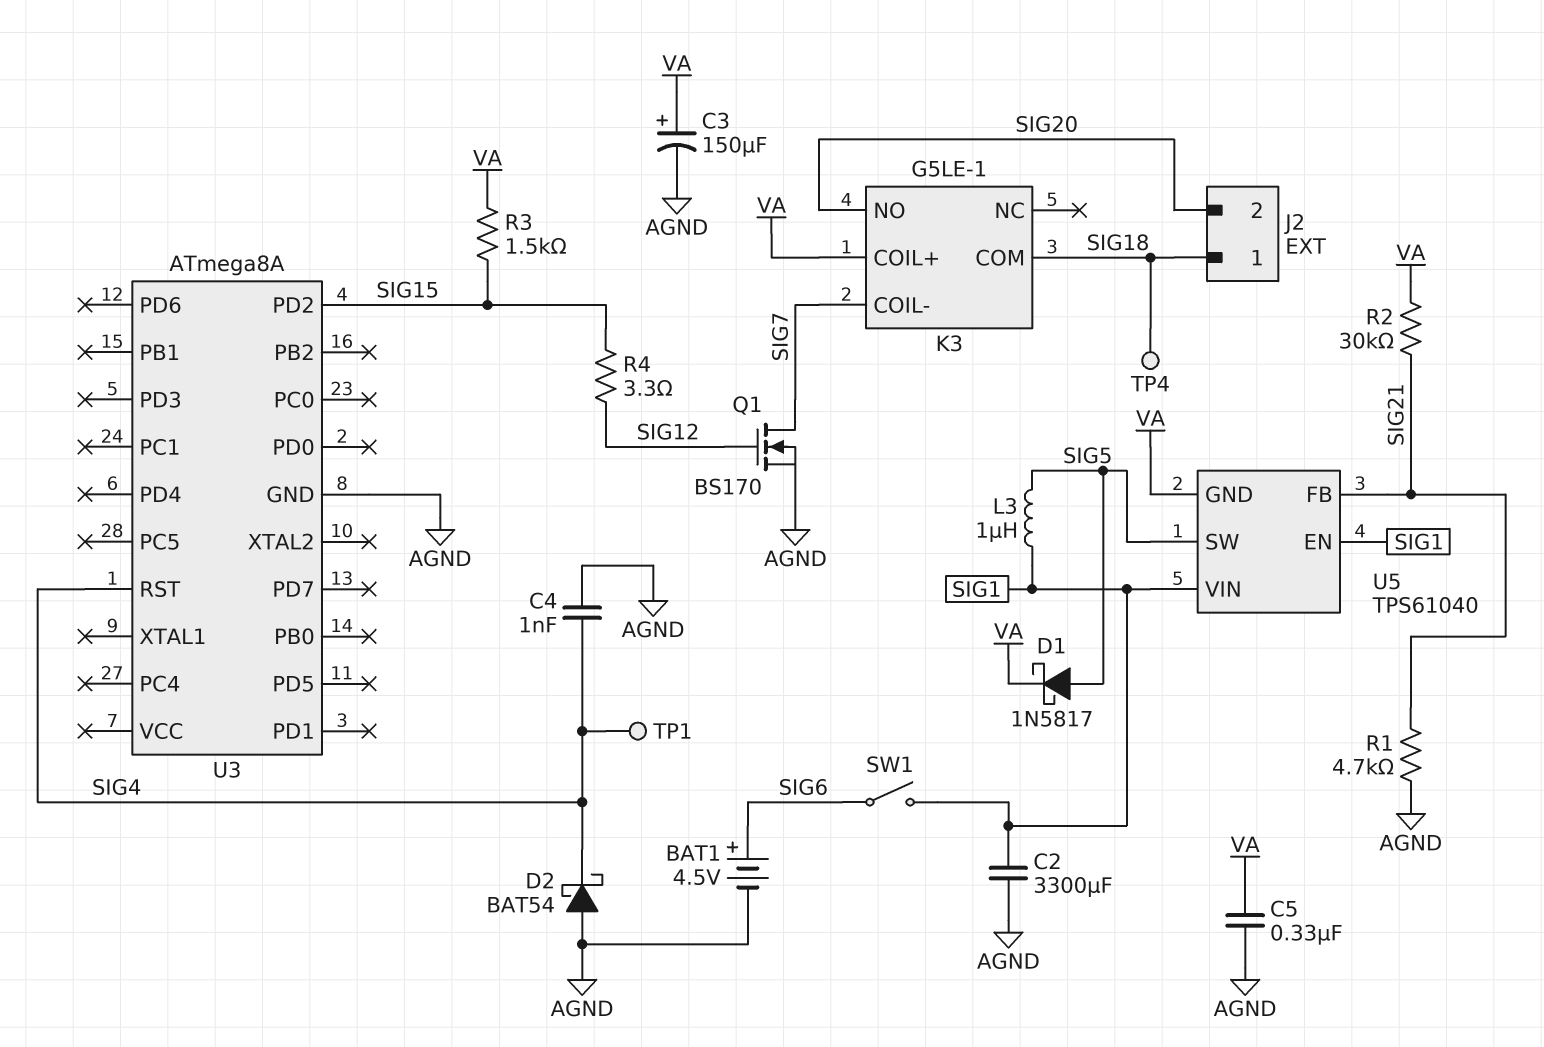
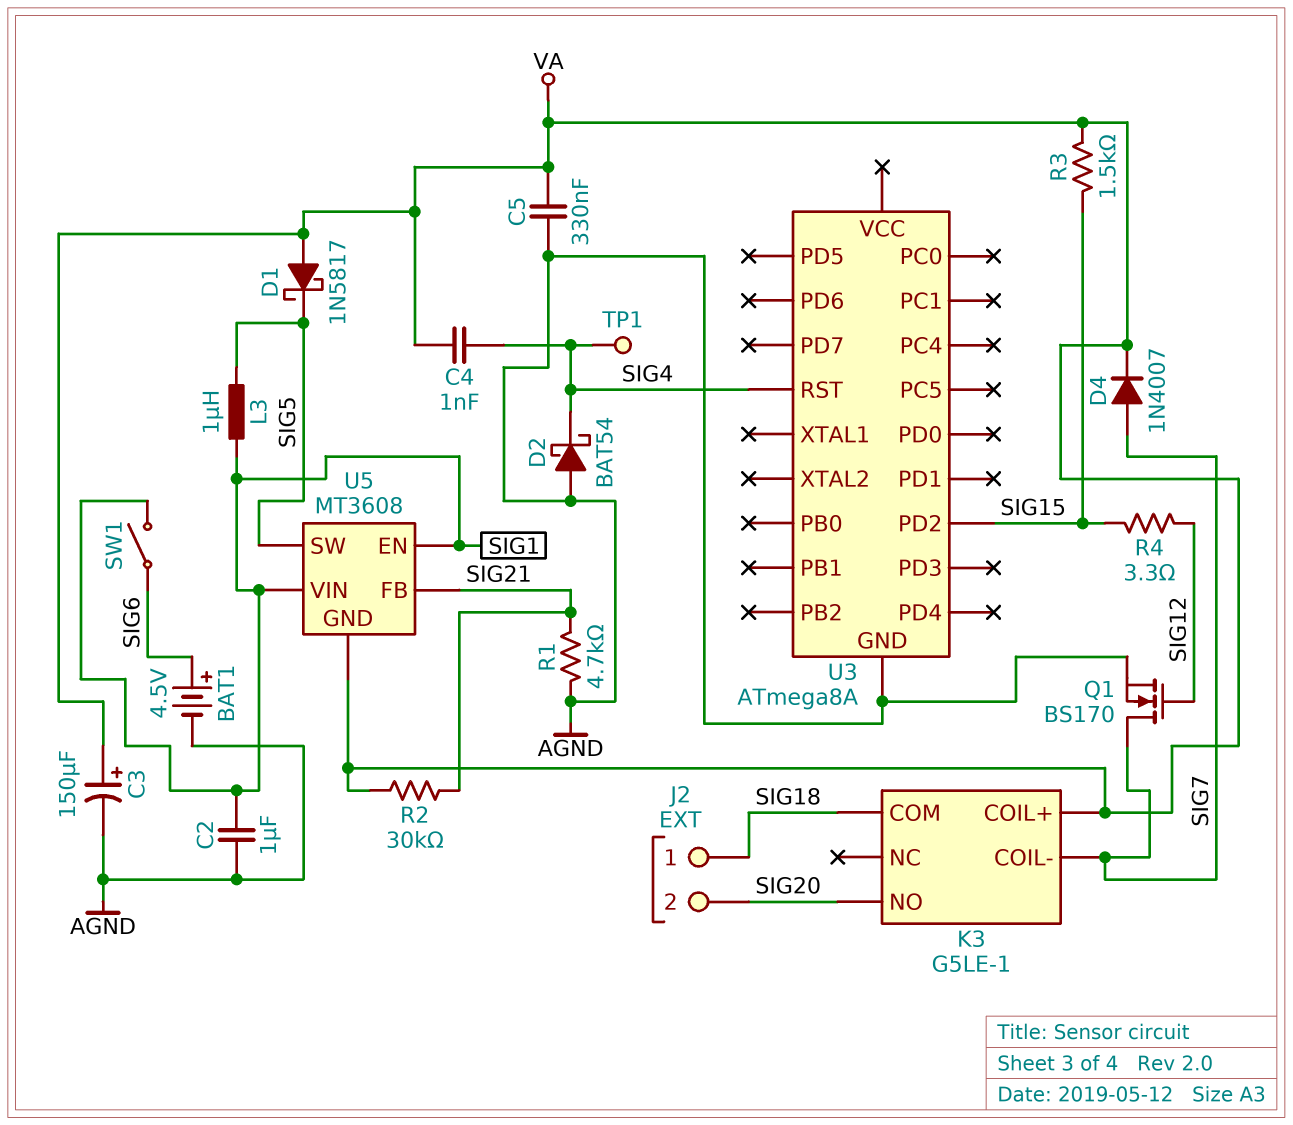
C2: 3300uF (AGND, SIG1) -> 1uF (AGND, SIG1)
C4: 1nF (AGND, SIG4) -> 1nF (SIG4, VA)
D1: schottky 1N5817 (A SIG5, K VA) -> schottky 1N5817 (A VA, K SIG5)
D4: none -> diode 1N4007 (A SIG7, K VA)
TP4: test point (SIG18) -> none
U5: TPS61040 -> MT3608

